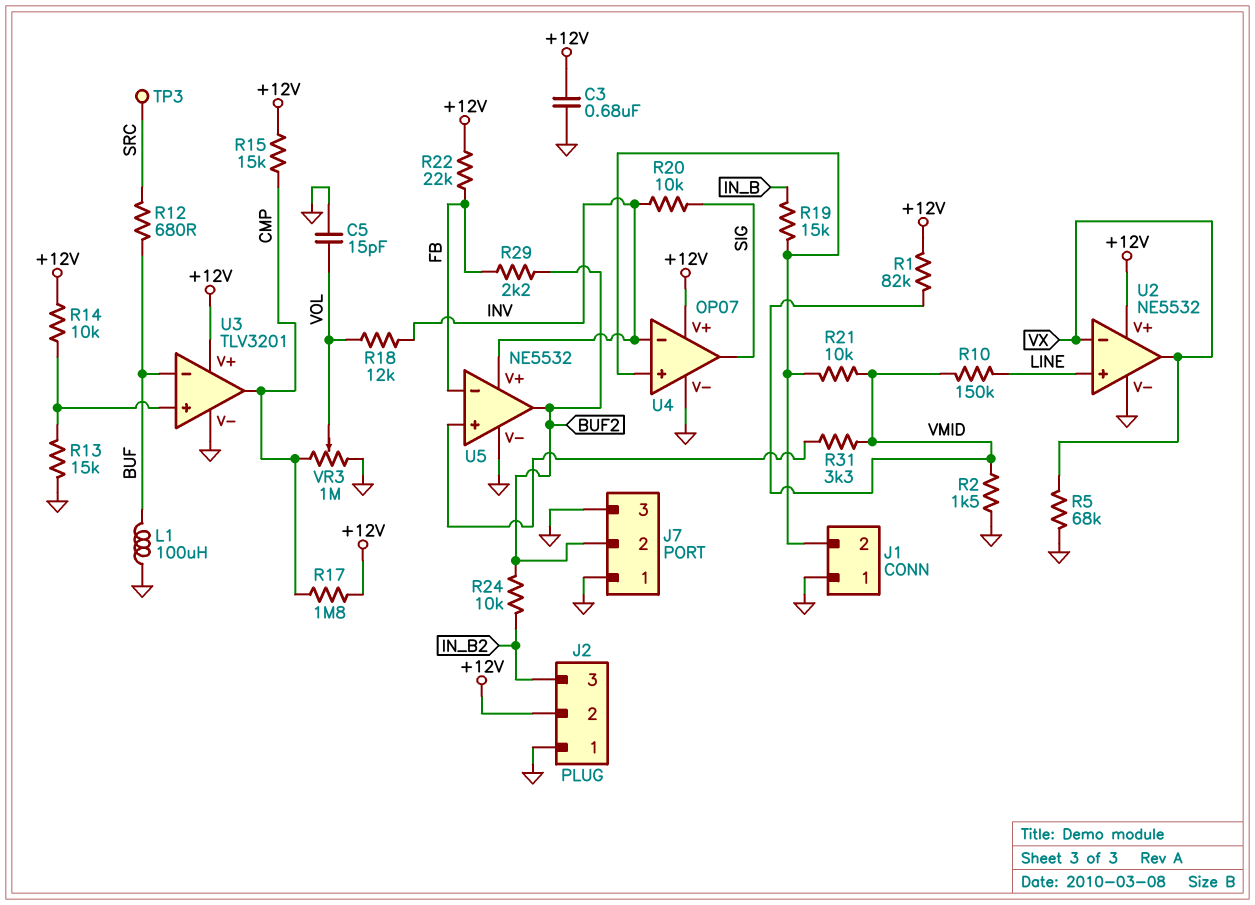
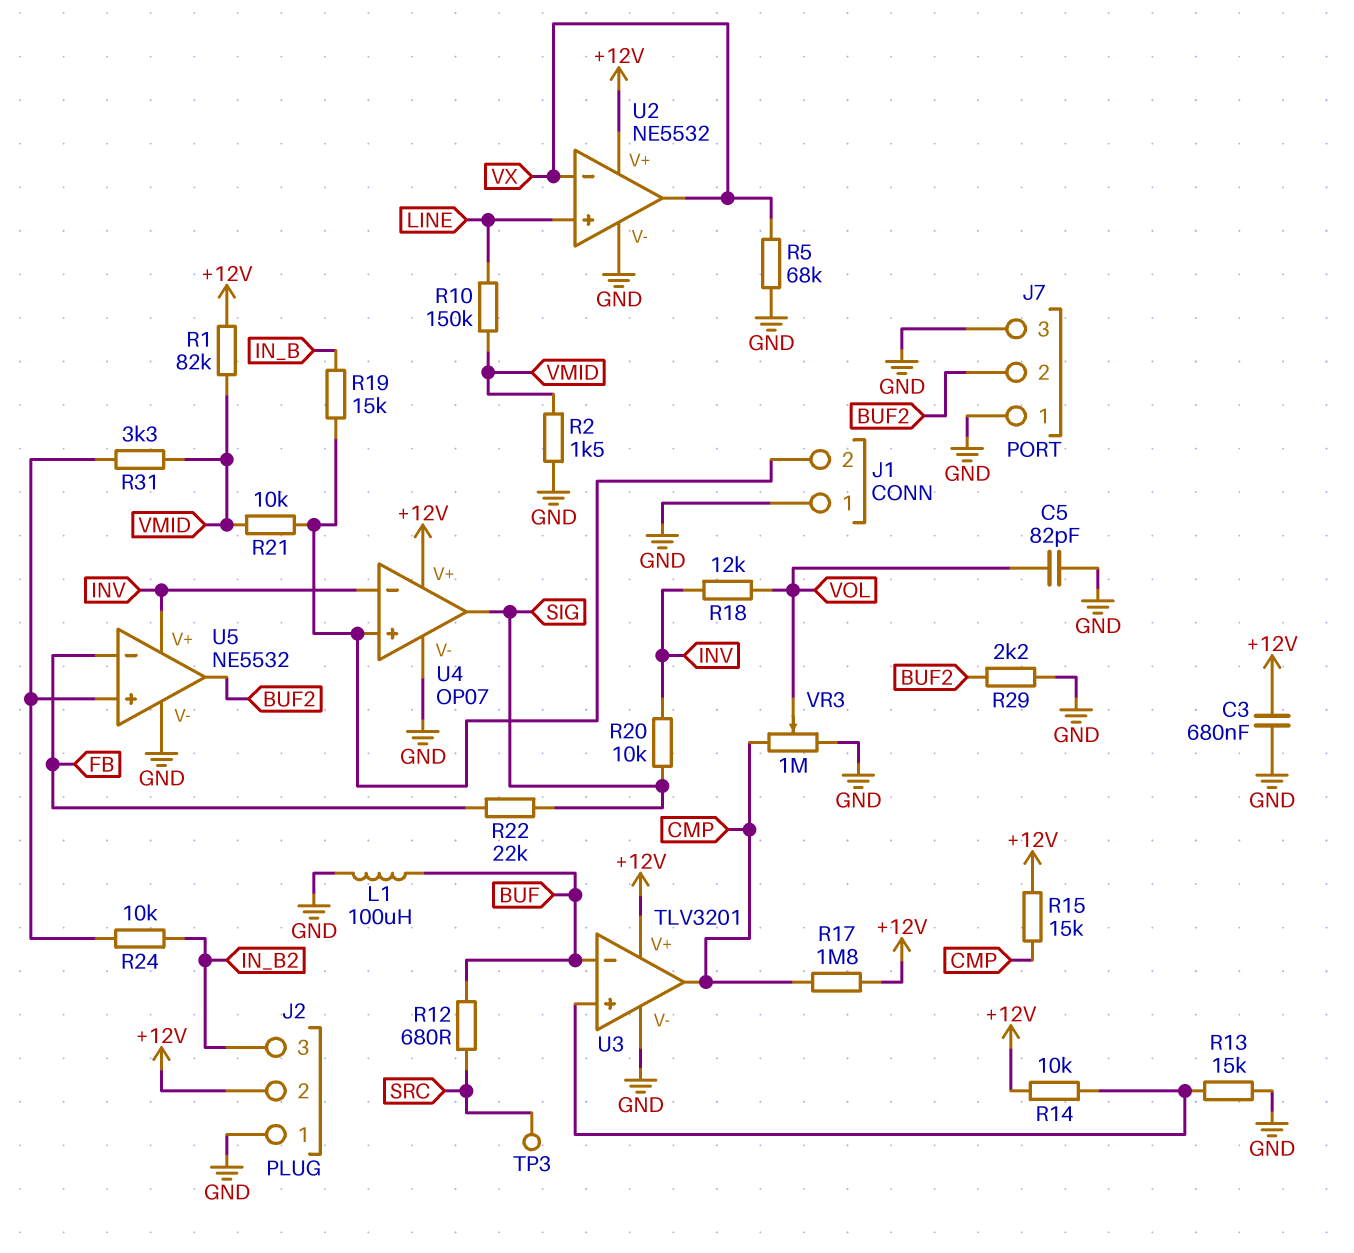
C5: 15pF (GND, VOL) -> 82pF (GND, VOL)
R22: 22k (+12V, FB) -> 22k (FB, SIG)
R24: 10k (BUF2, IN_B2) -> 10k (IN_B2, U5/in+)
R29: 2.2k (BUF2, FB) -> 2.2k (BUF2, GND)

